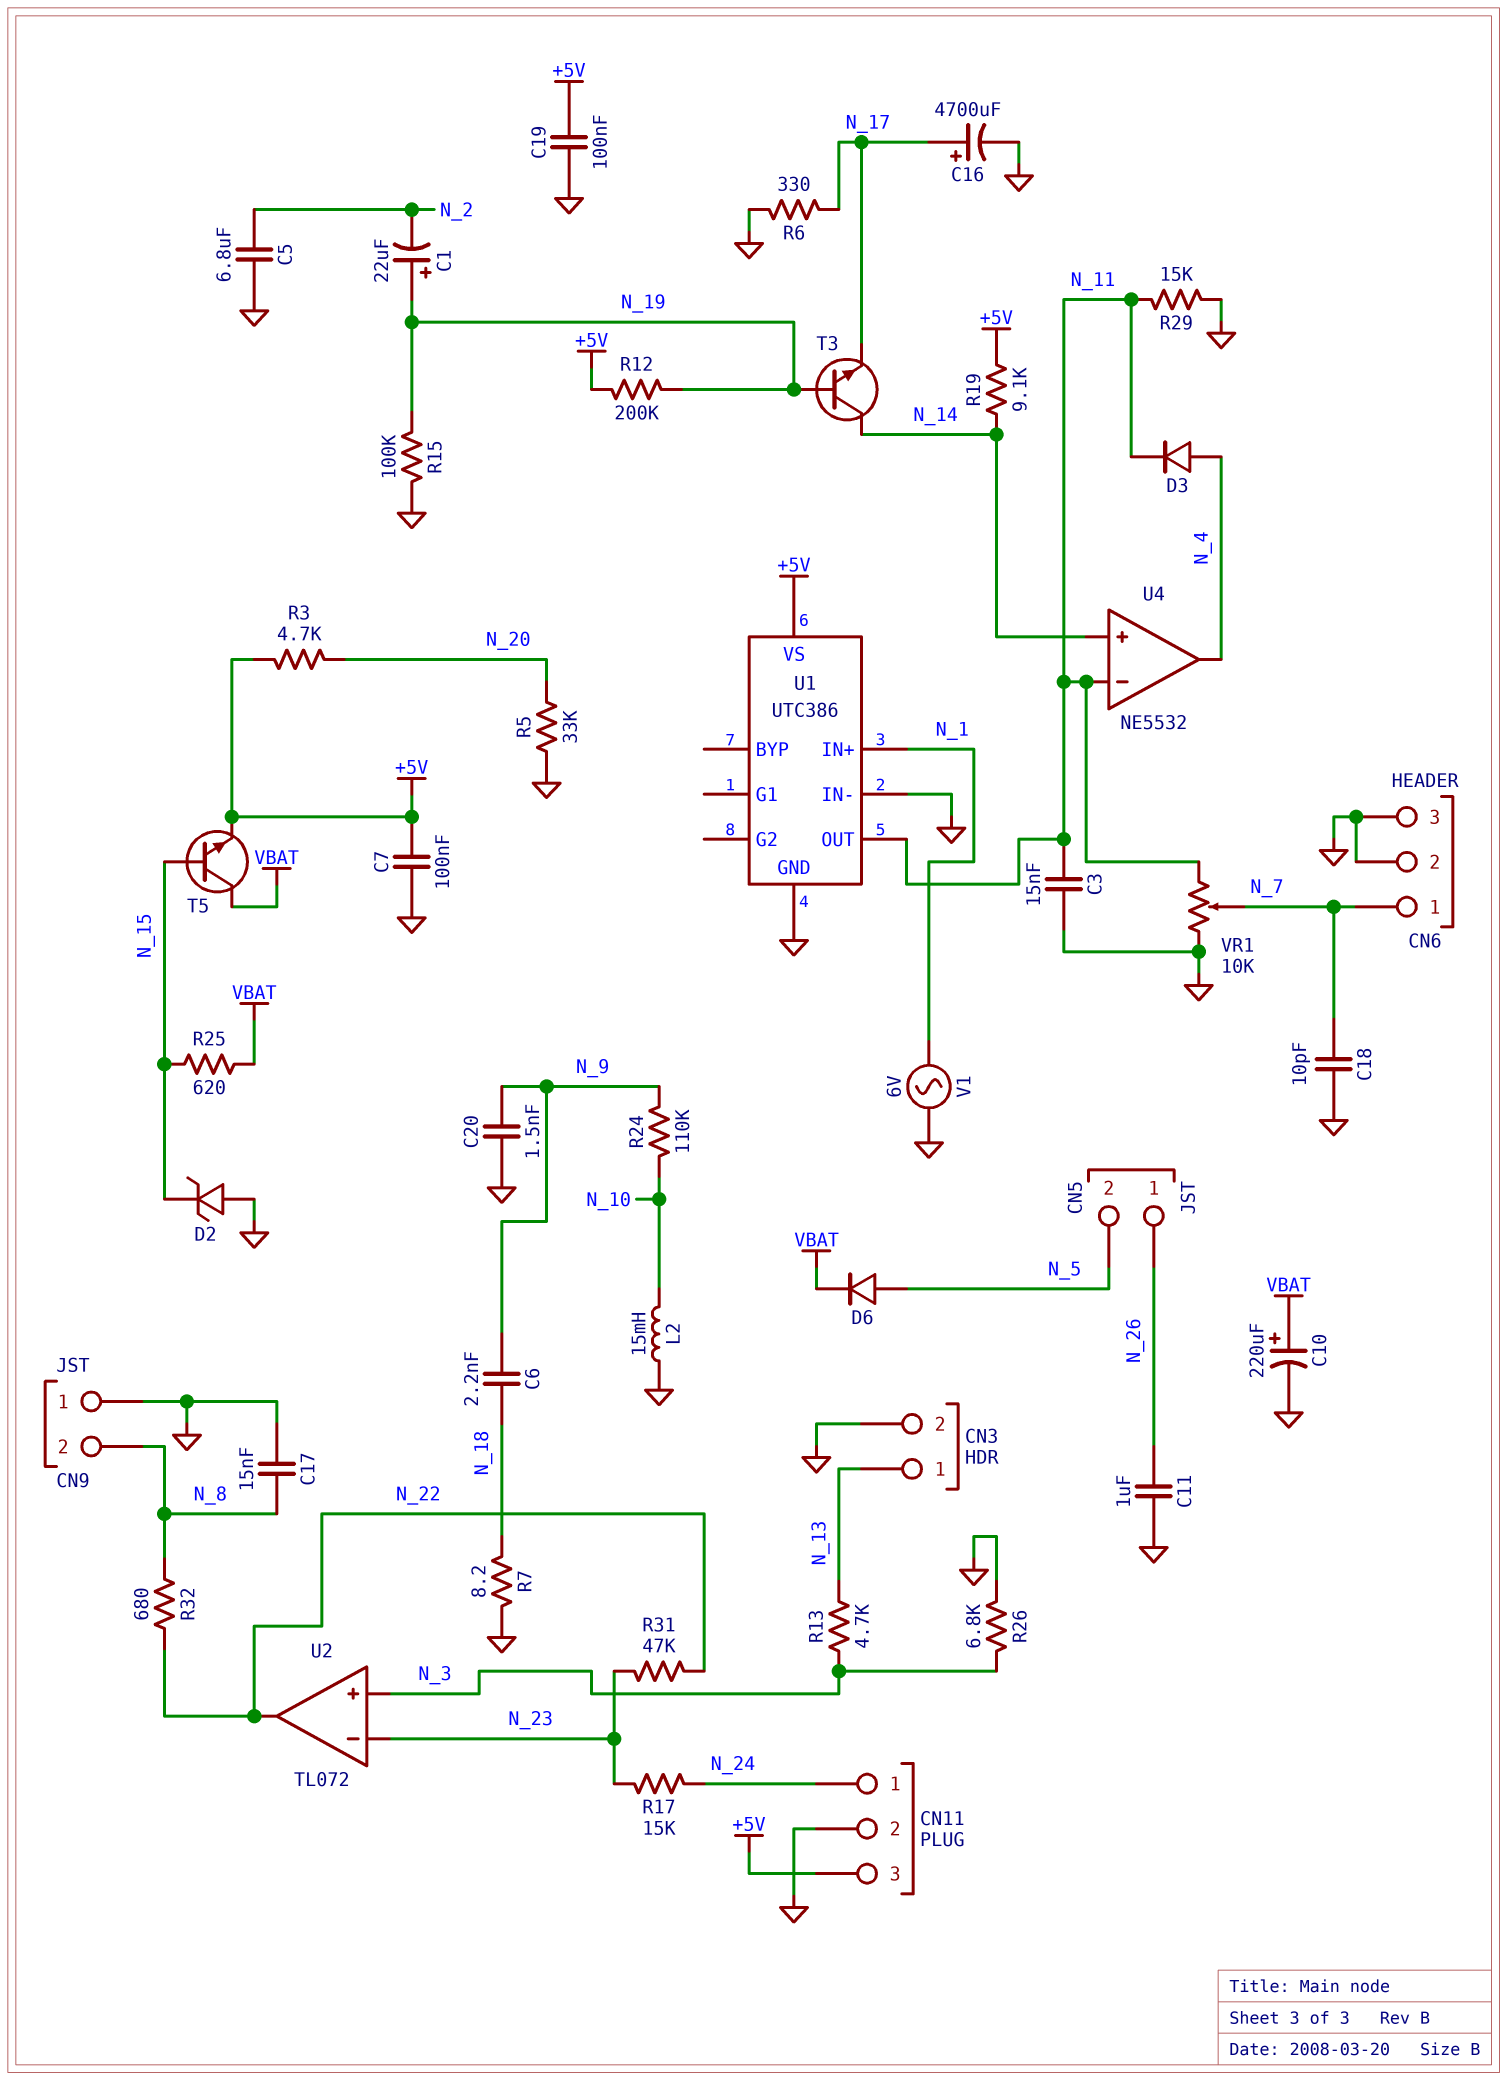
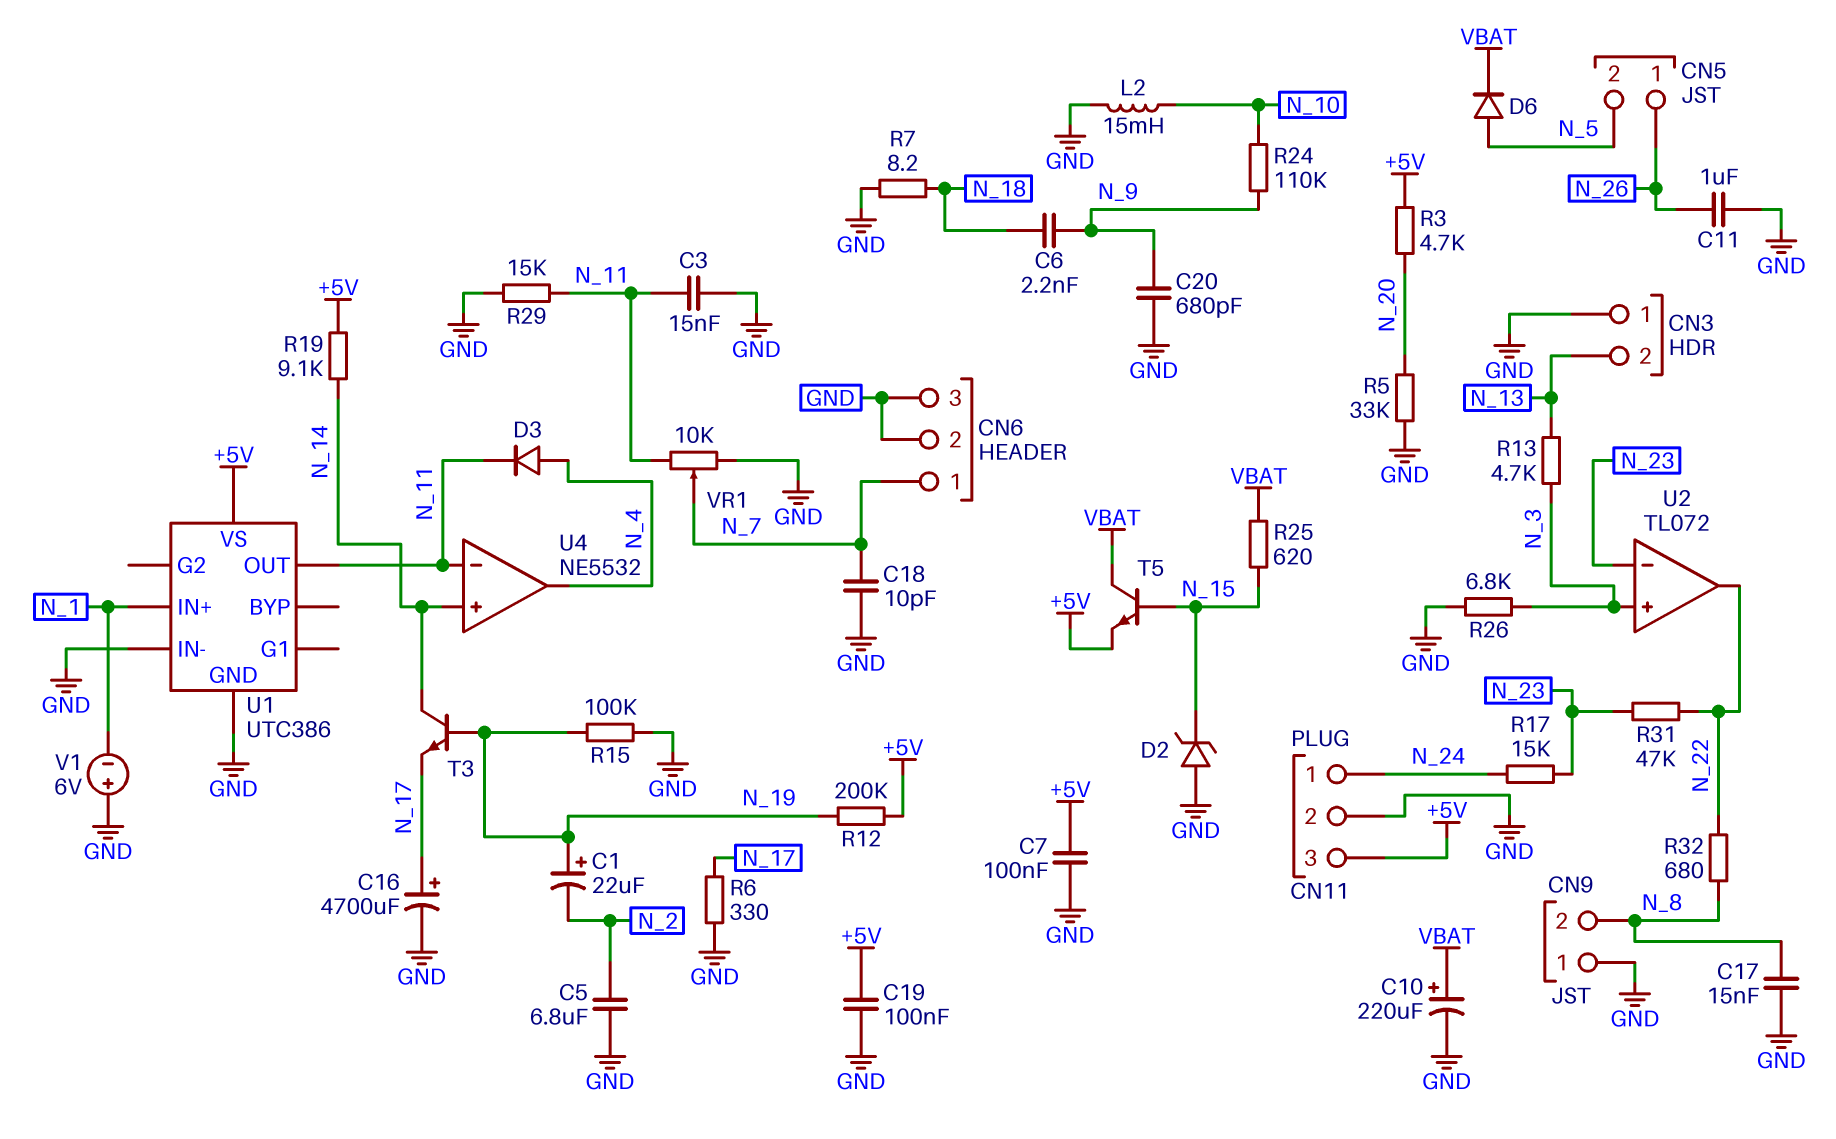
C20: 1.5nF (GND, N_9) -> 680pF (GND, N_9)
CN3 pin 1: N_13 -> GND
CN3 pin 2: GND -> N_13
V1: AC 6V (GND, N_1) -> 6V (plus GND, minus N_1)

